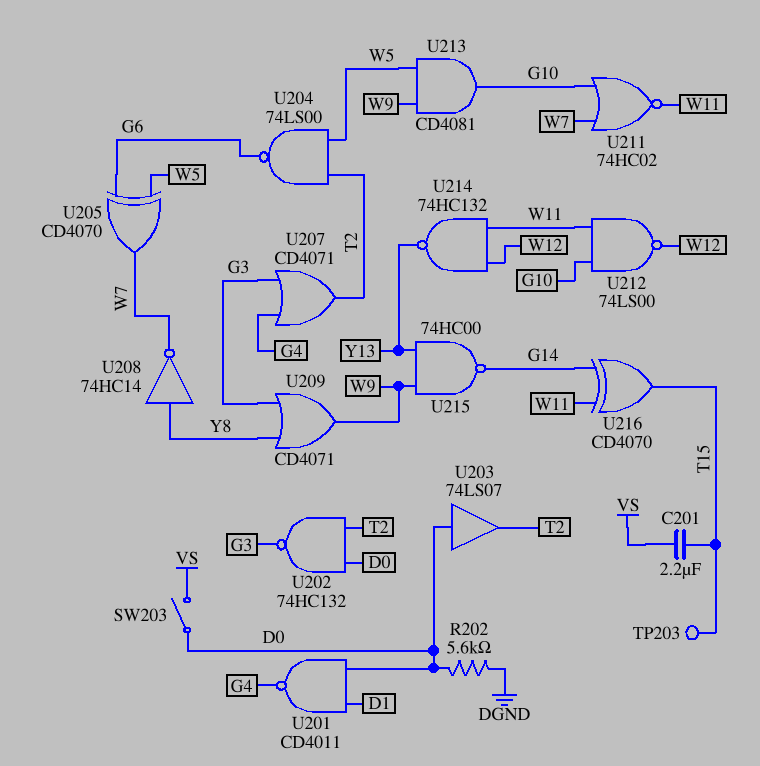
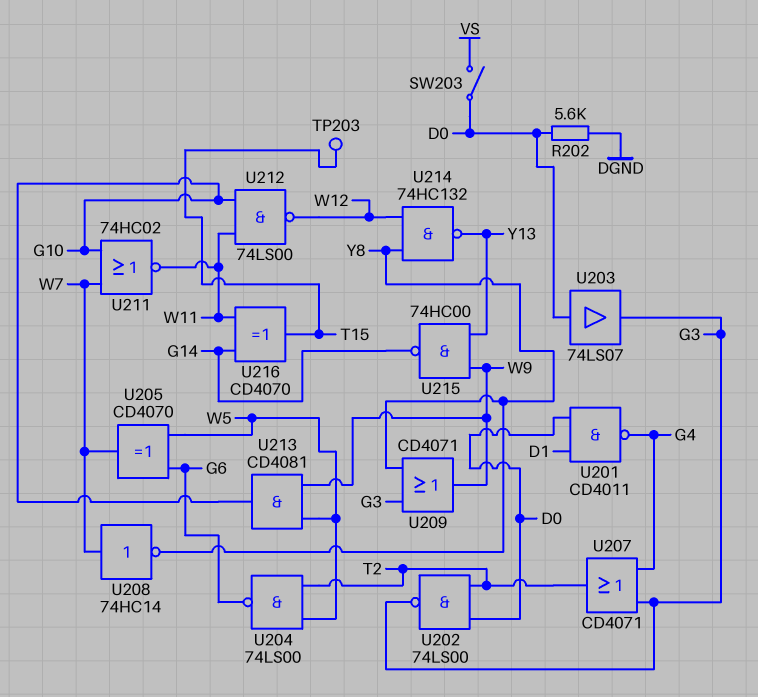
C201: 2.2uF (T15, VS) -> none
U202: NAND 74HC132 (in D0, in T2, out G3) -> NAND 74LS00 (in D0, in T2, out G3)
U203: buffer 74LS07 (in D0, out T2) -> buffer 74LS07 (in D0, out G3)
U208: NOT 74HC14 (in Y8, out W7) -> NOT 74HC14 (in W7, out Y8)
U214: NAND 74HC132 (in W11, in W12, out Y13) -> NAND 74HC132 (in W12, in Y8, out Y13)

